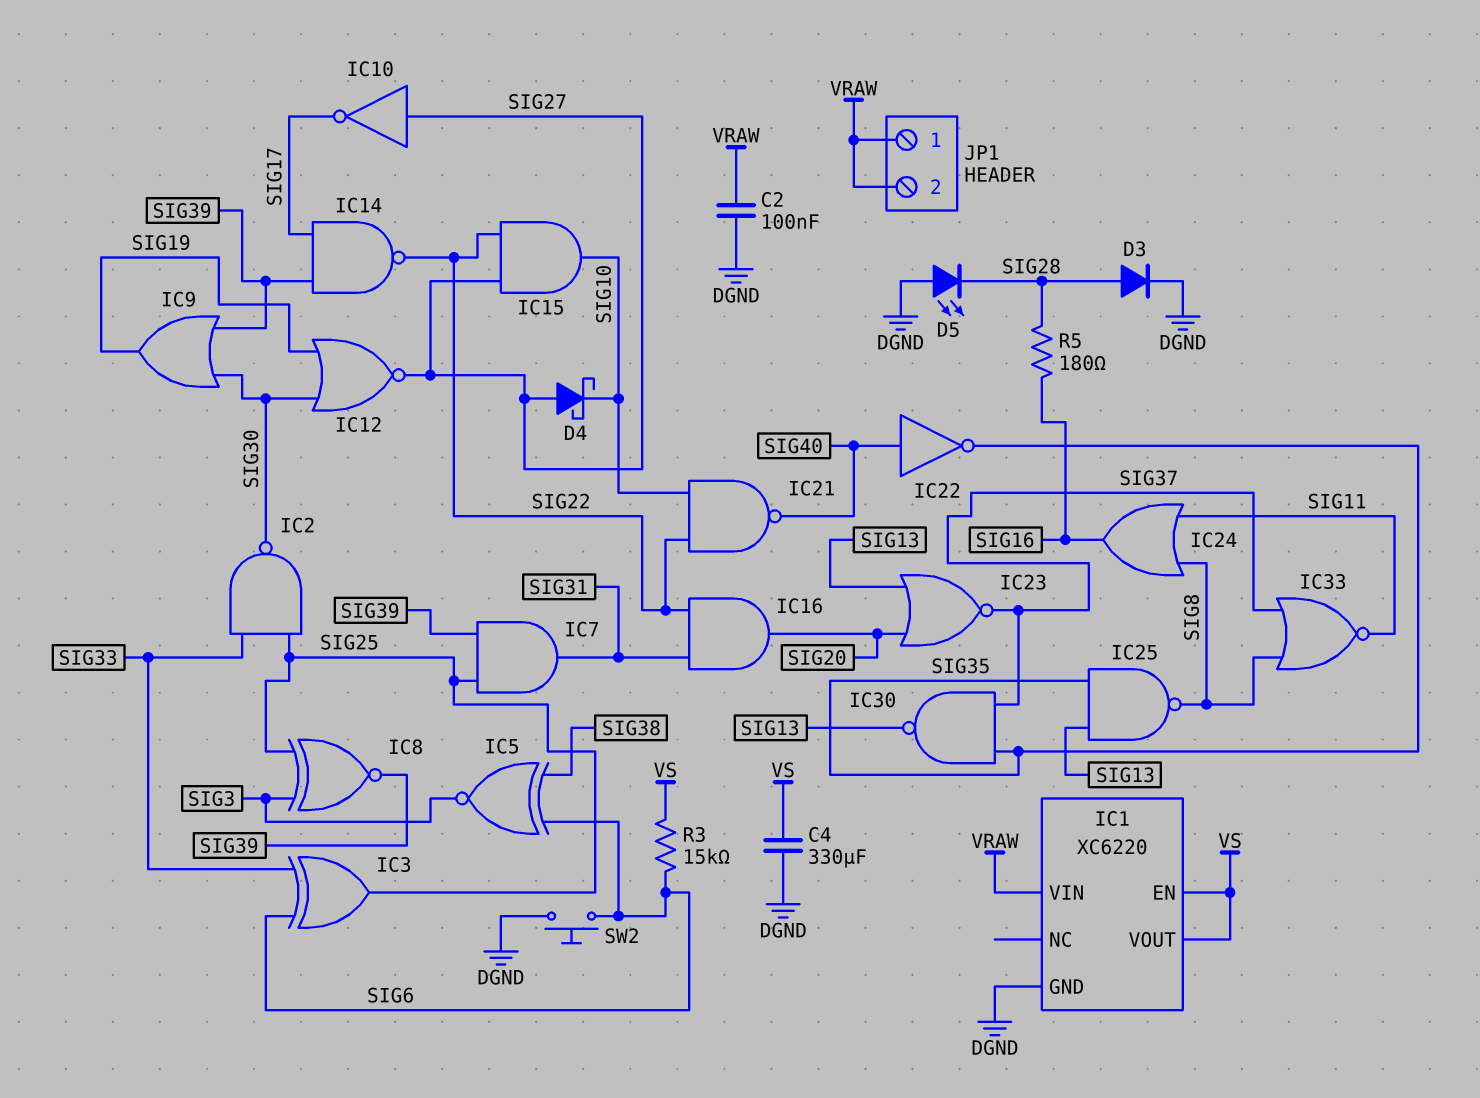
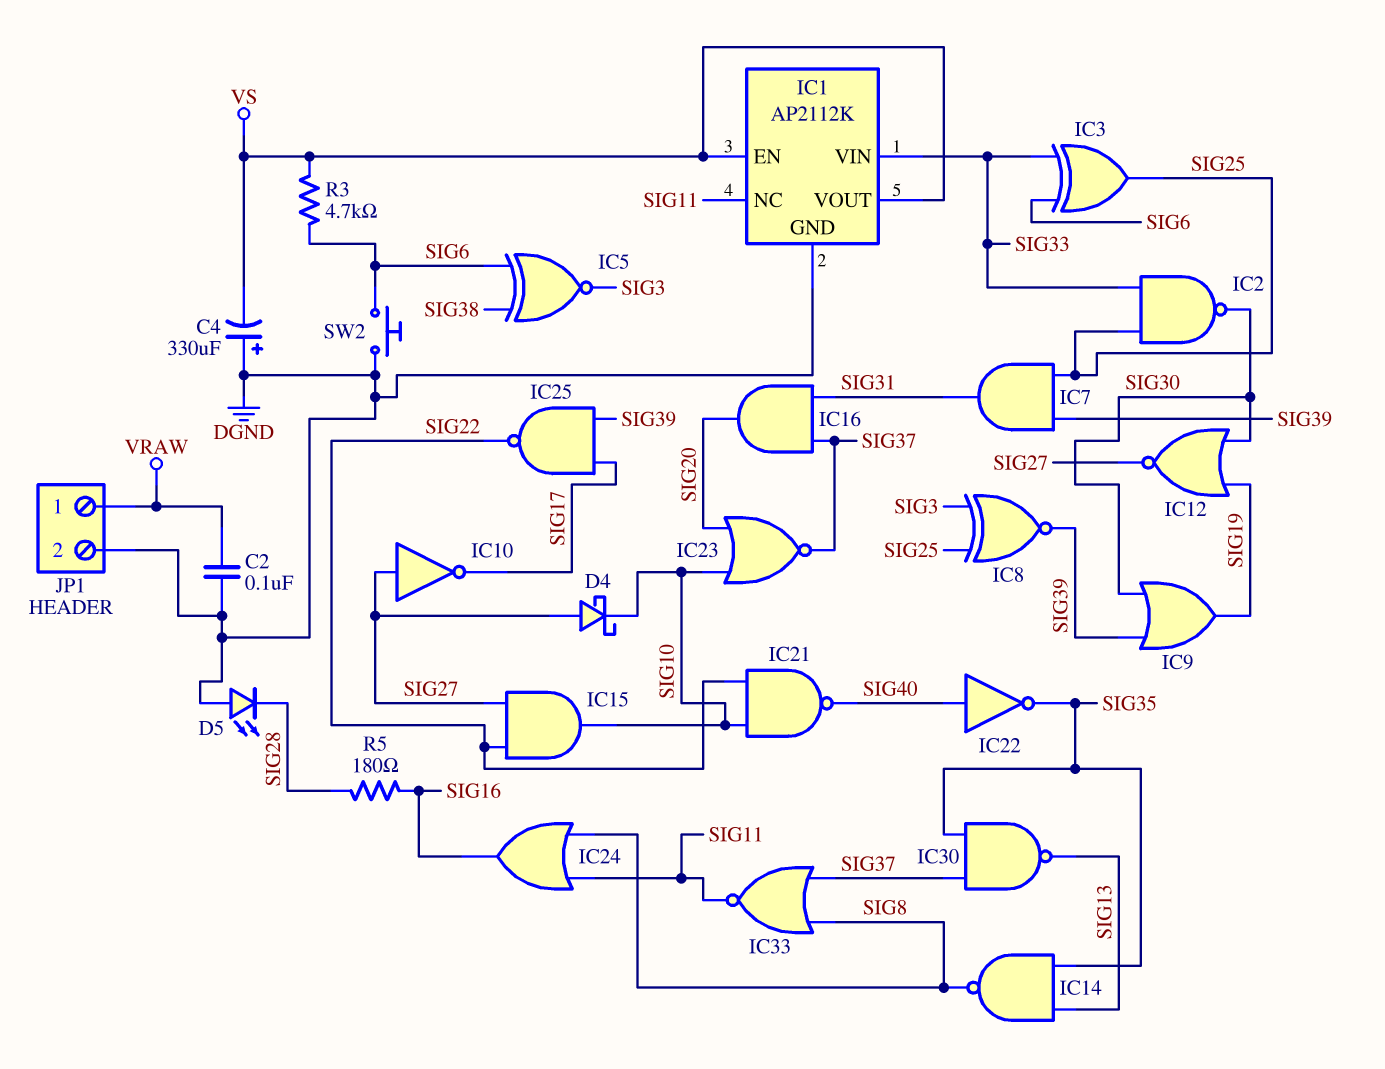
C4: 330uF (DGND, VS) -> 330uF (plus DGND, minus VS)
D3: diode (A SIG28, K DGND) -> none
IC1: XC6220 -> AP2112K
IC1 pin NC: none -> SIG11
IC1 pin VIN: VRAW -> SIG33
IC14: NAND (in SIG17, in SIG39, out SIG22) -> NAND (in SIG13, in SIG35, out SIG8)
IC16: AND (in SIG22, in SIG31, out SIG20) -> AND (in SIG31, in SIG37, out SIG20)
IC23: NOR (in SIG13, in SIG20, out SIG37) -> NOR (in SIG10, in SIG20, out SIG37)
IC25: NAND (in SIG13, in SIG35, out SIG8) -> NAND (in SIG17, in SIG39, out SIG22)
JP1 pin 2: VRAW -> DGND
R3: 15k (SIG6, VS) -> 4.7k (SIG6, VS)

